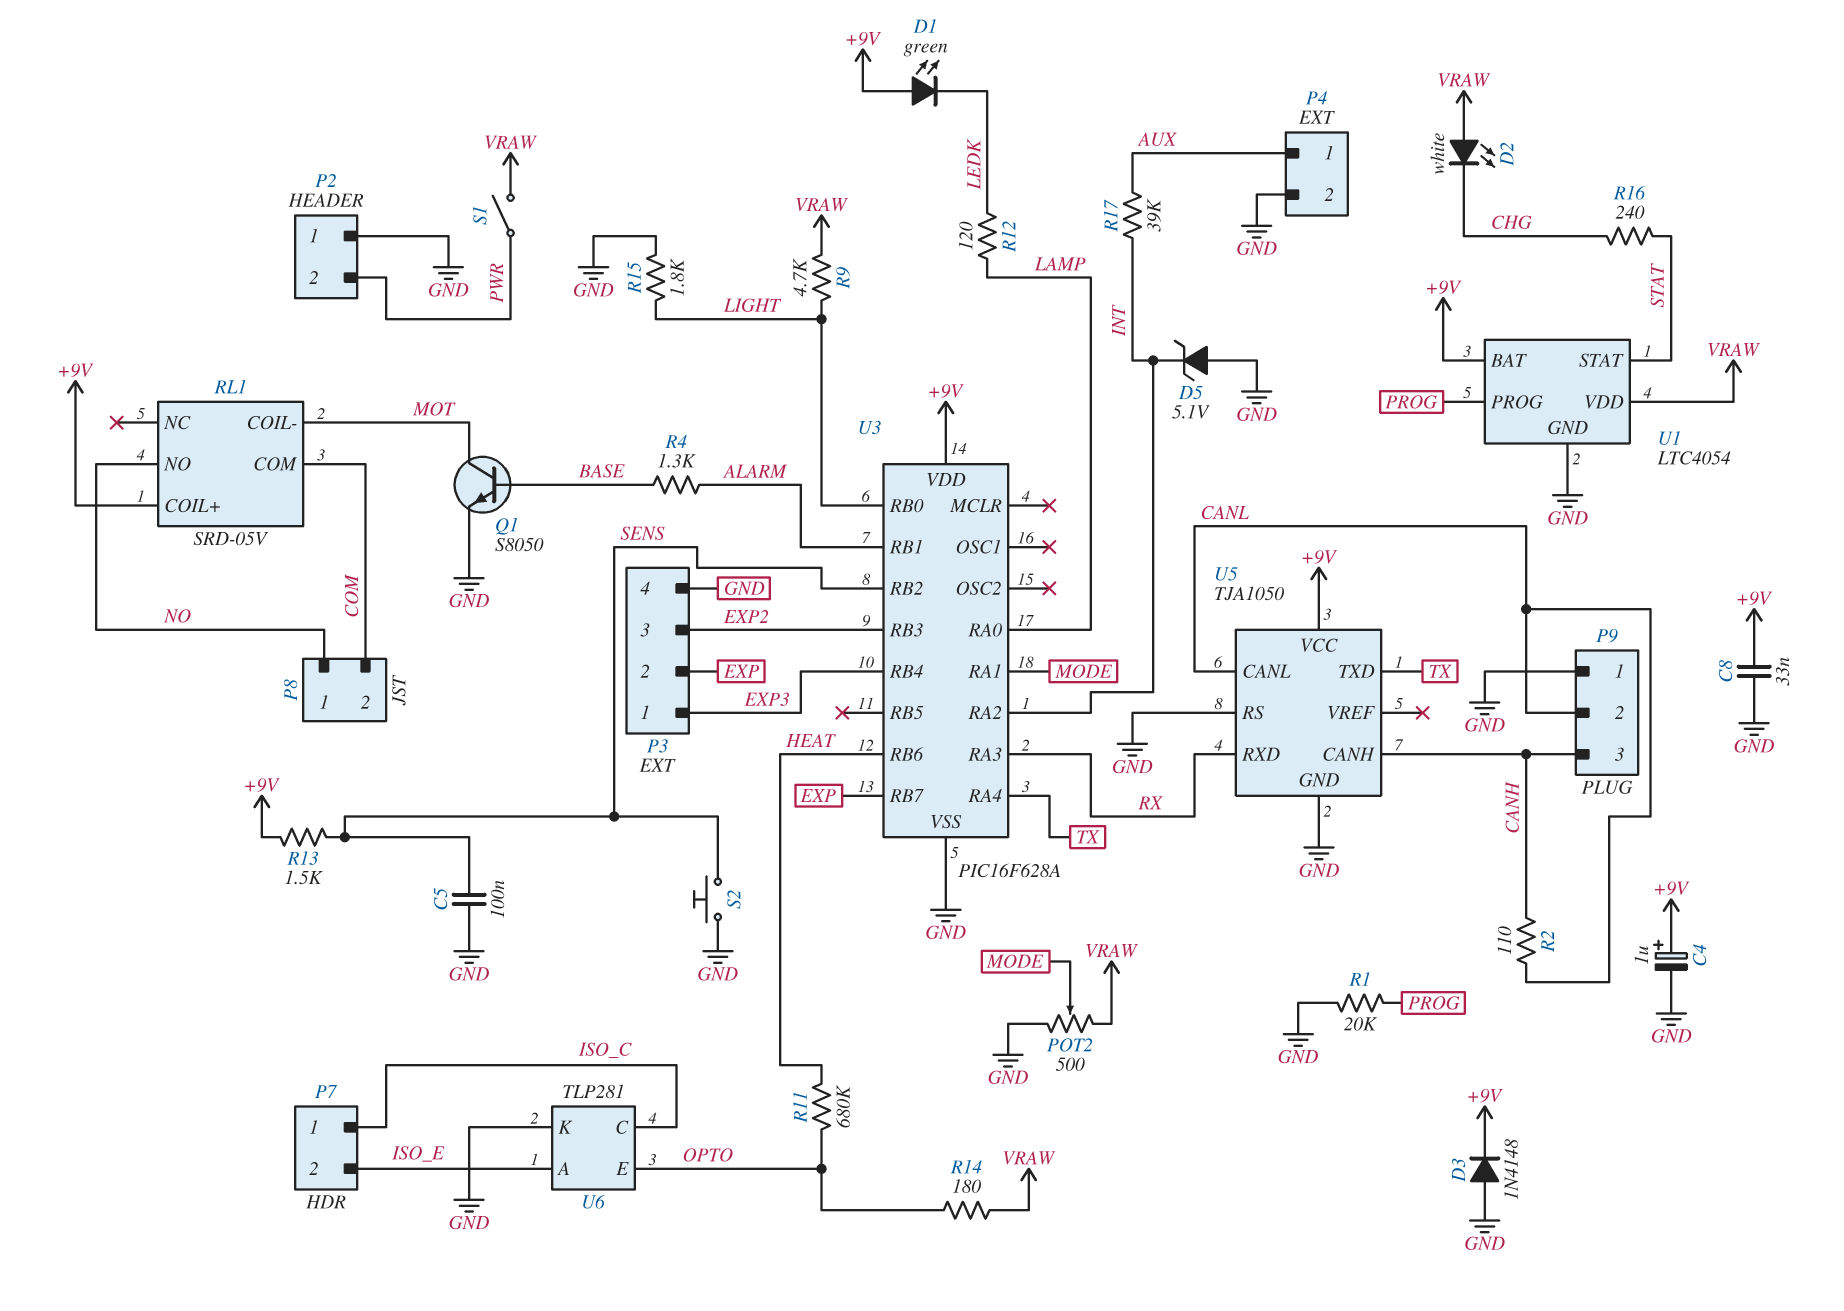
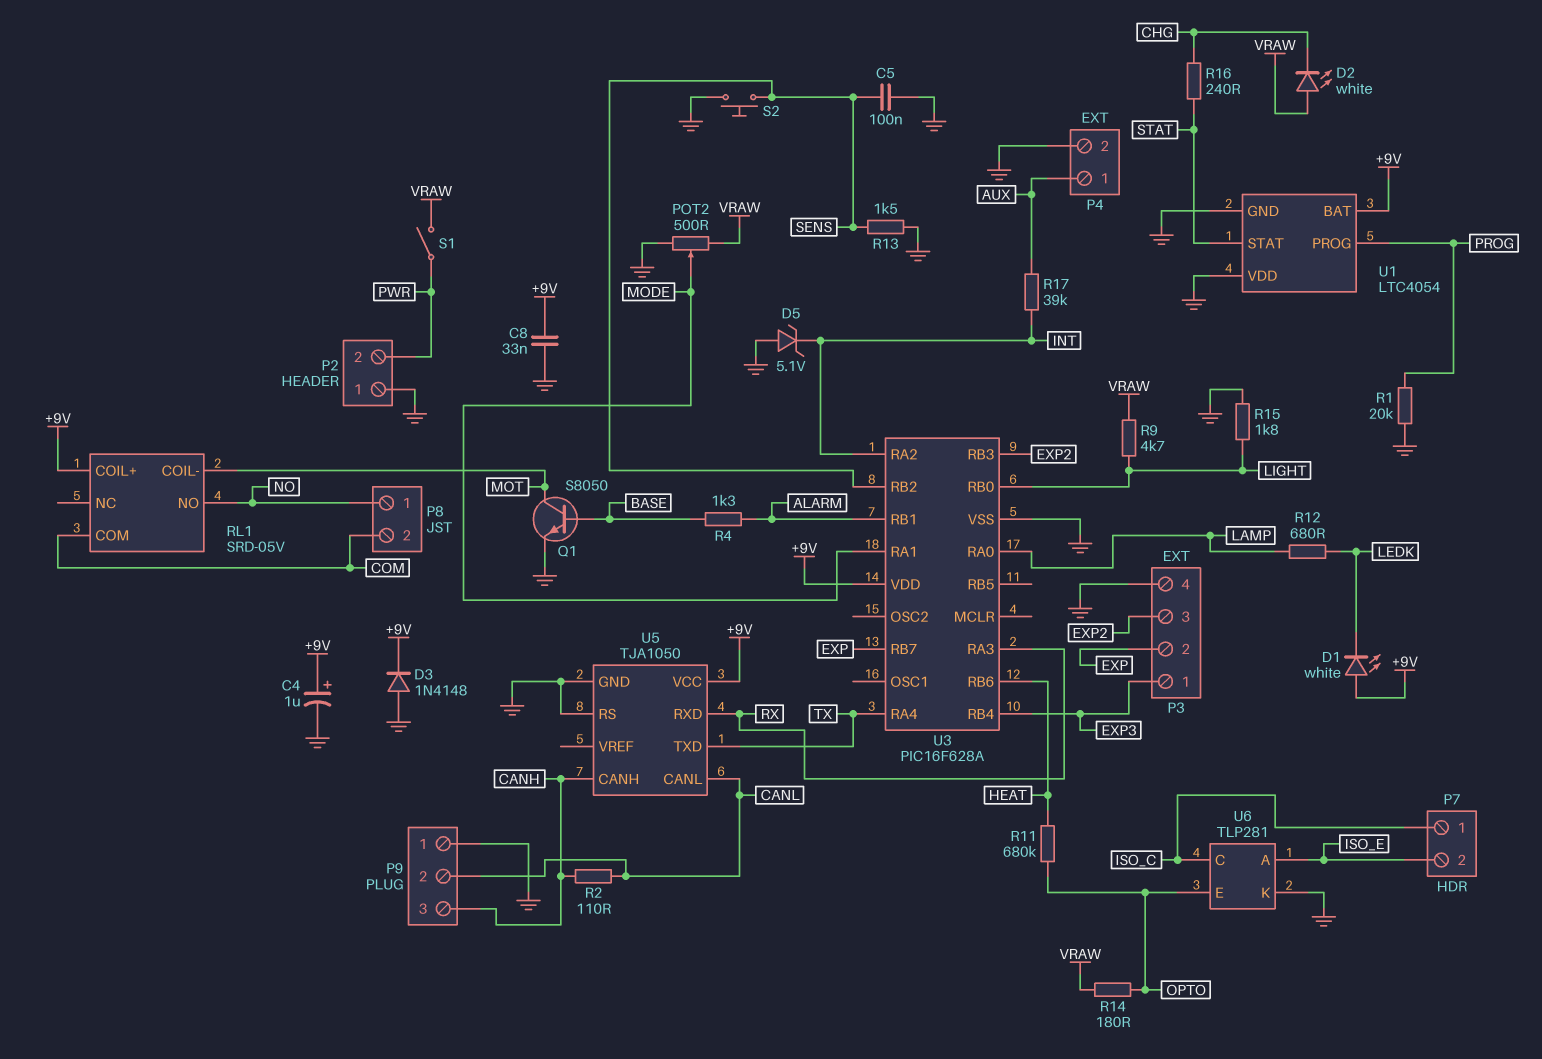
D1: LED green (A +9V, K LEDK) -> LED white (A +9V, K LEDK)
R12: 120 (LAMP, LEDK) -> 680 (LAMP, LEDK)
R13: 1.5k (+9V, SENS) -> 1.5k (GND, SENS)
U1 pin VDD: VRAW -> GND

